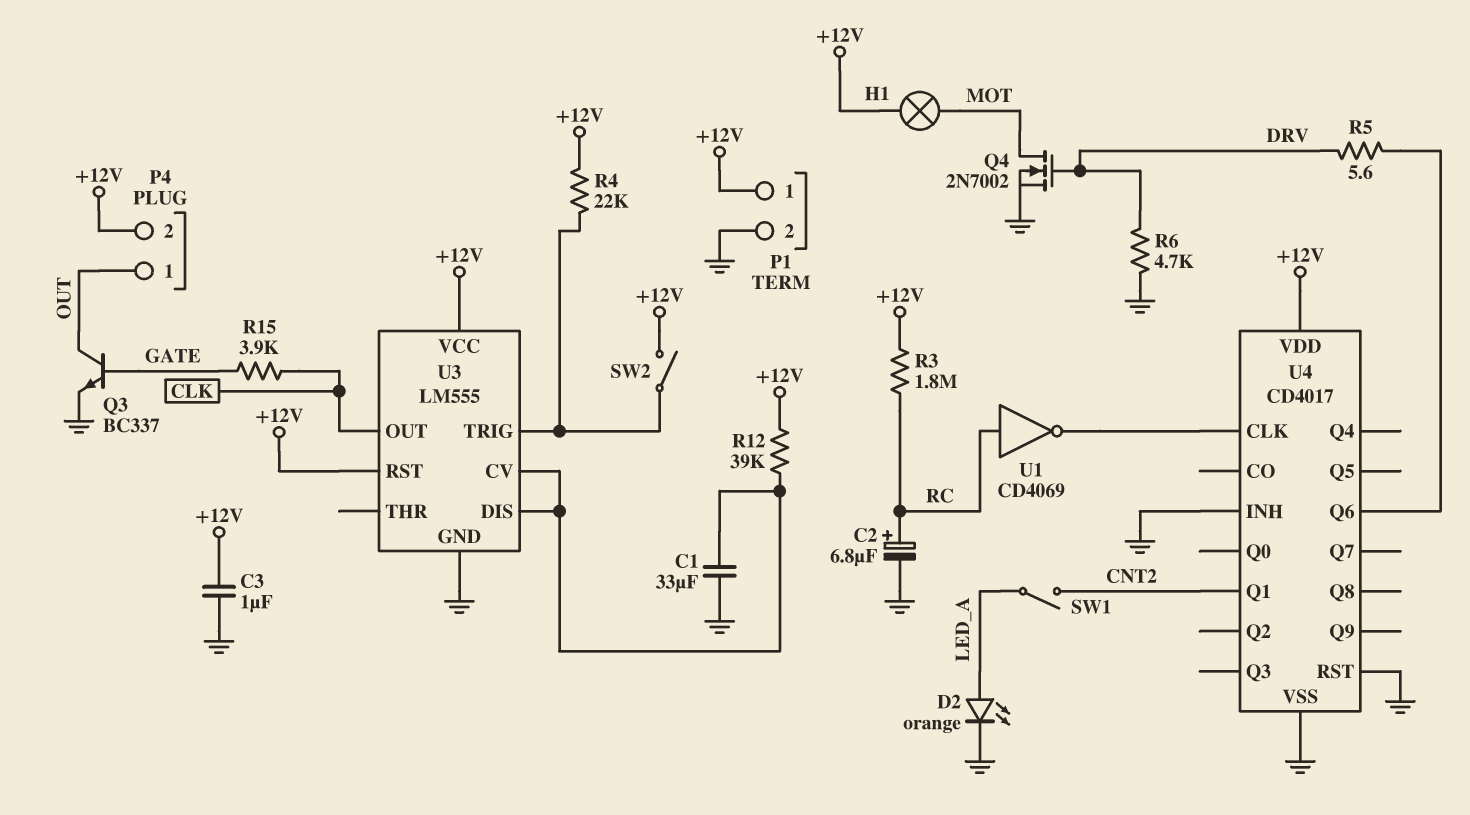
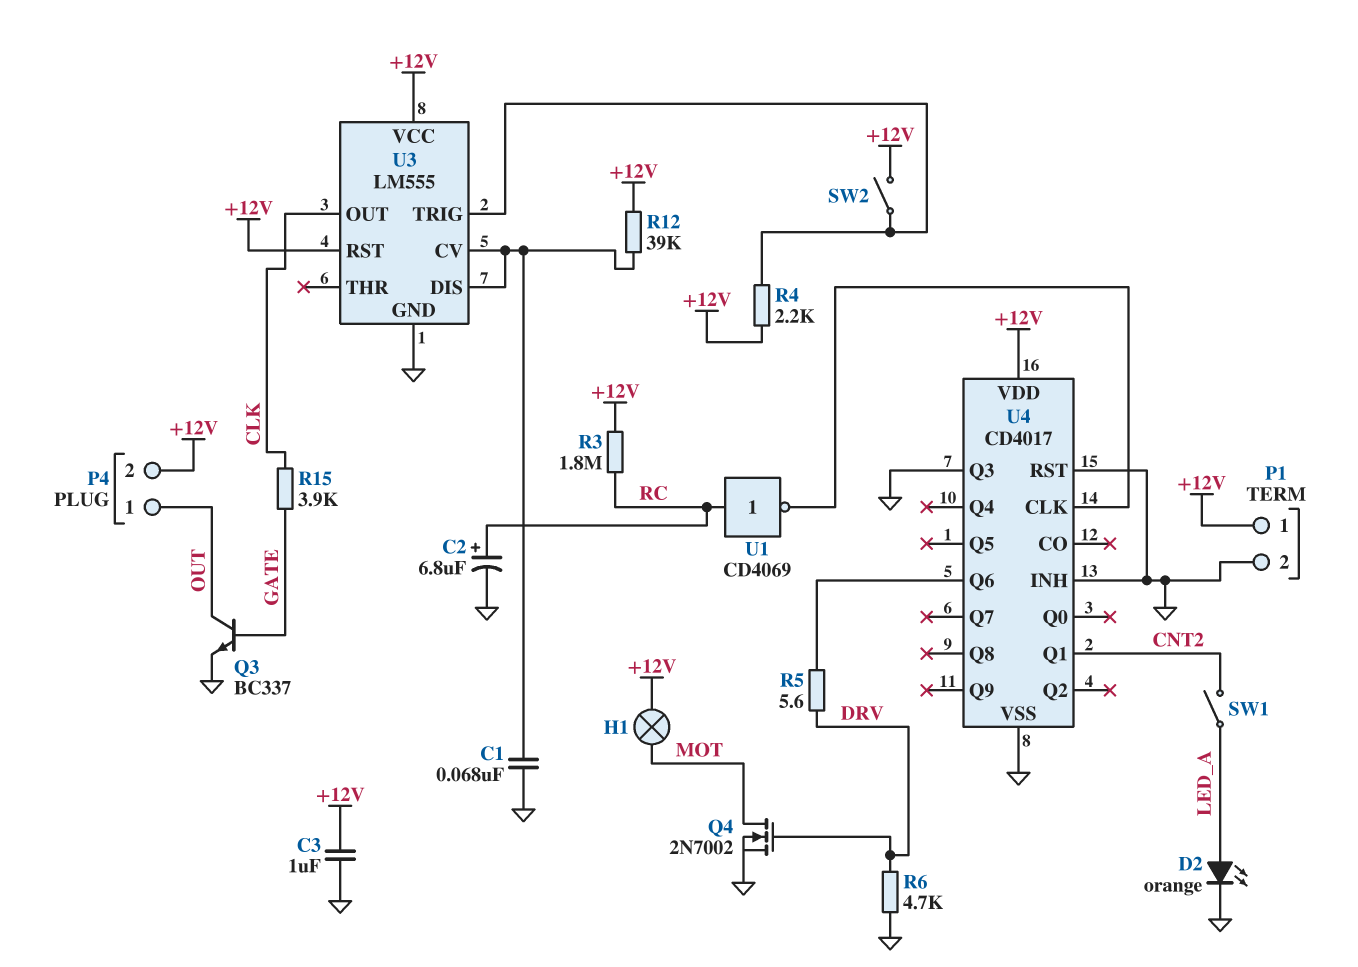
C1: 33uF (GND, U3/CV) -> 68nF (GND, U3/CV)
R4: 22k (+12V, U3/TRIG) -> 2.2k (+12V, U3/TRIG)
U4 pin Q3: none -> GND

